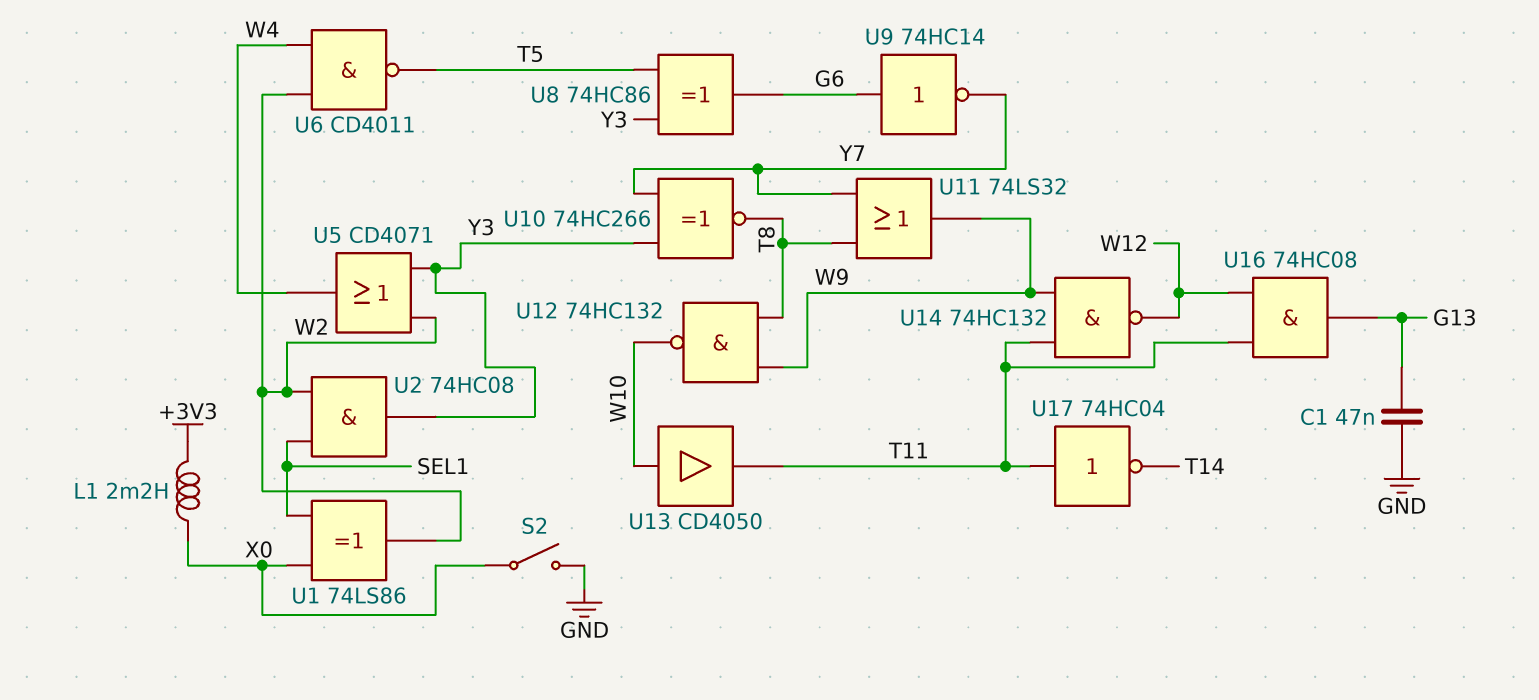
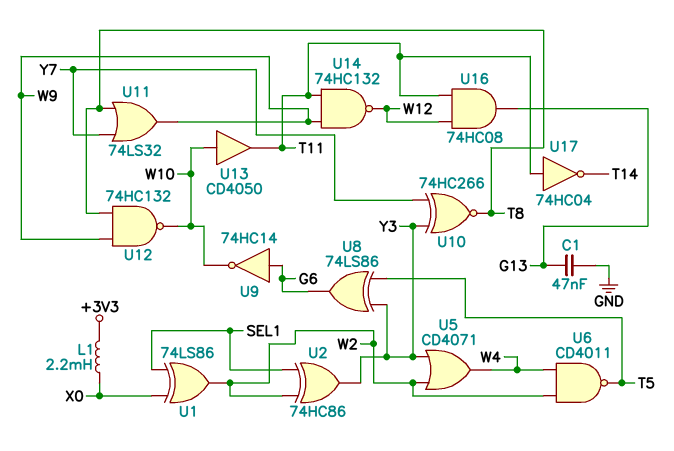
S2: switch (GND, X0) -> none
U2: AND 74HC08 (in SEL1, in W2, out Y3) -> XOR 74HC86 (in SEL1, in W2, out Y3)
U8: XOR 74HC86 (in T5, in Y3, out G6) -> XOR 74LS86 (in T5, in Y3, out G6)
U9: NOT 74HC14 (in G6, out Y7) -> NOT 74HC14 (in G6, out W10)

